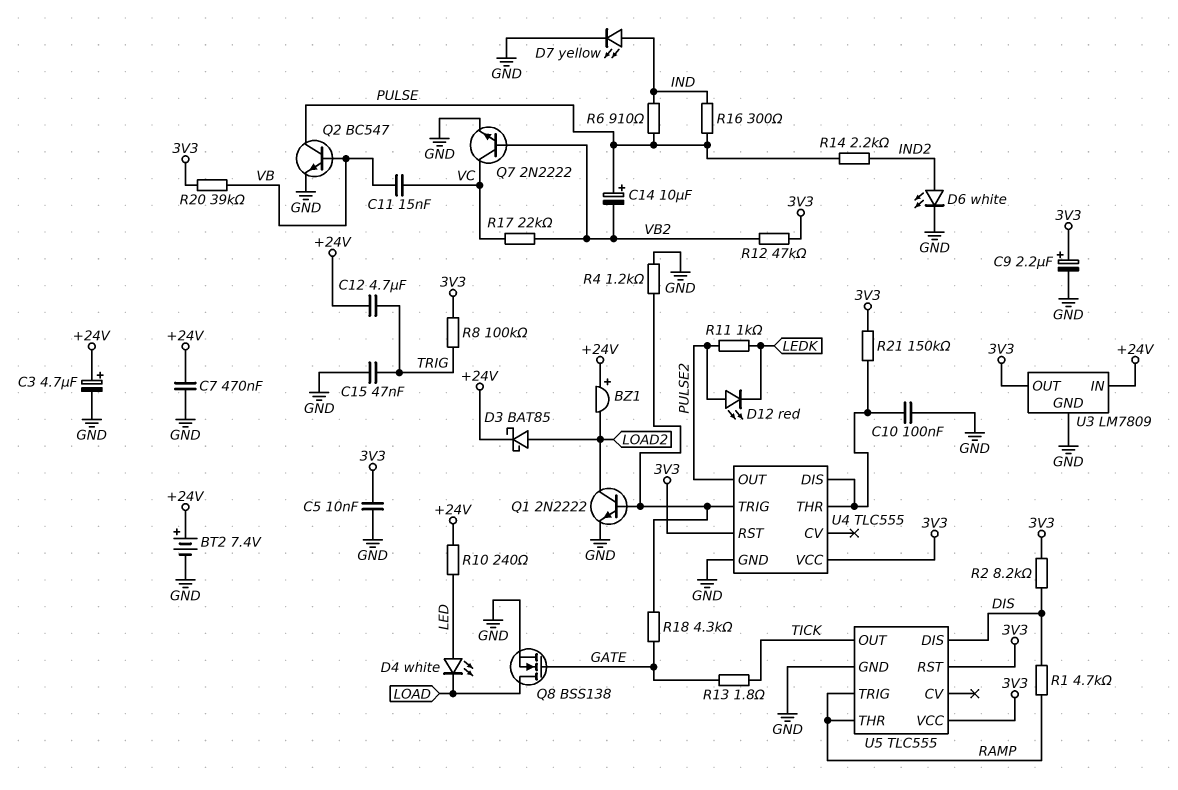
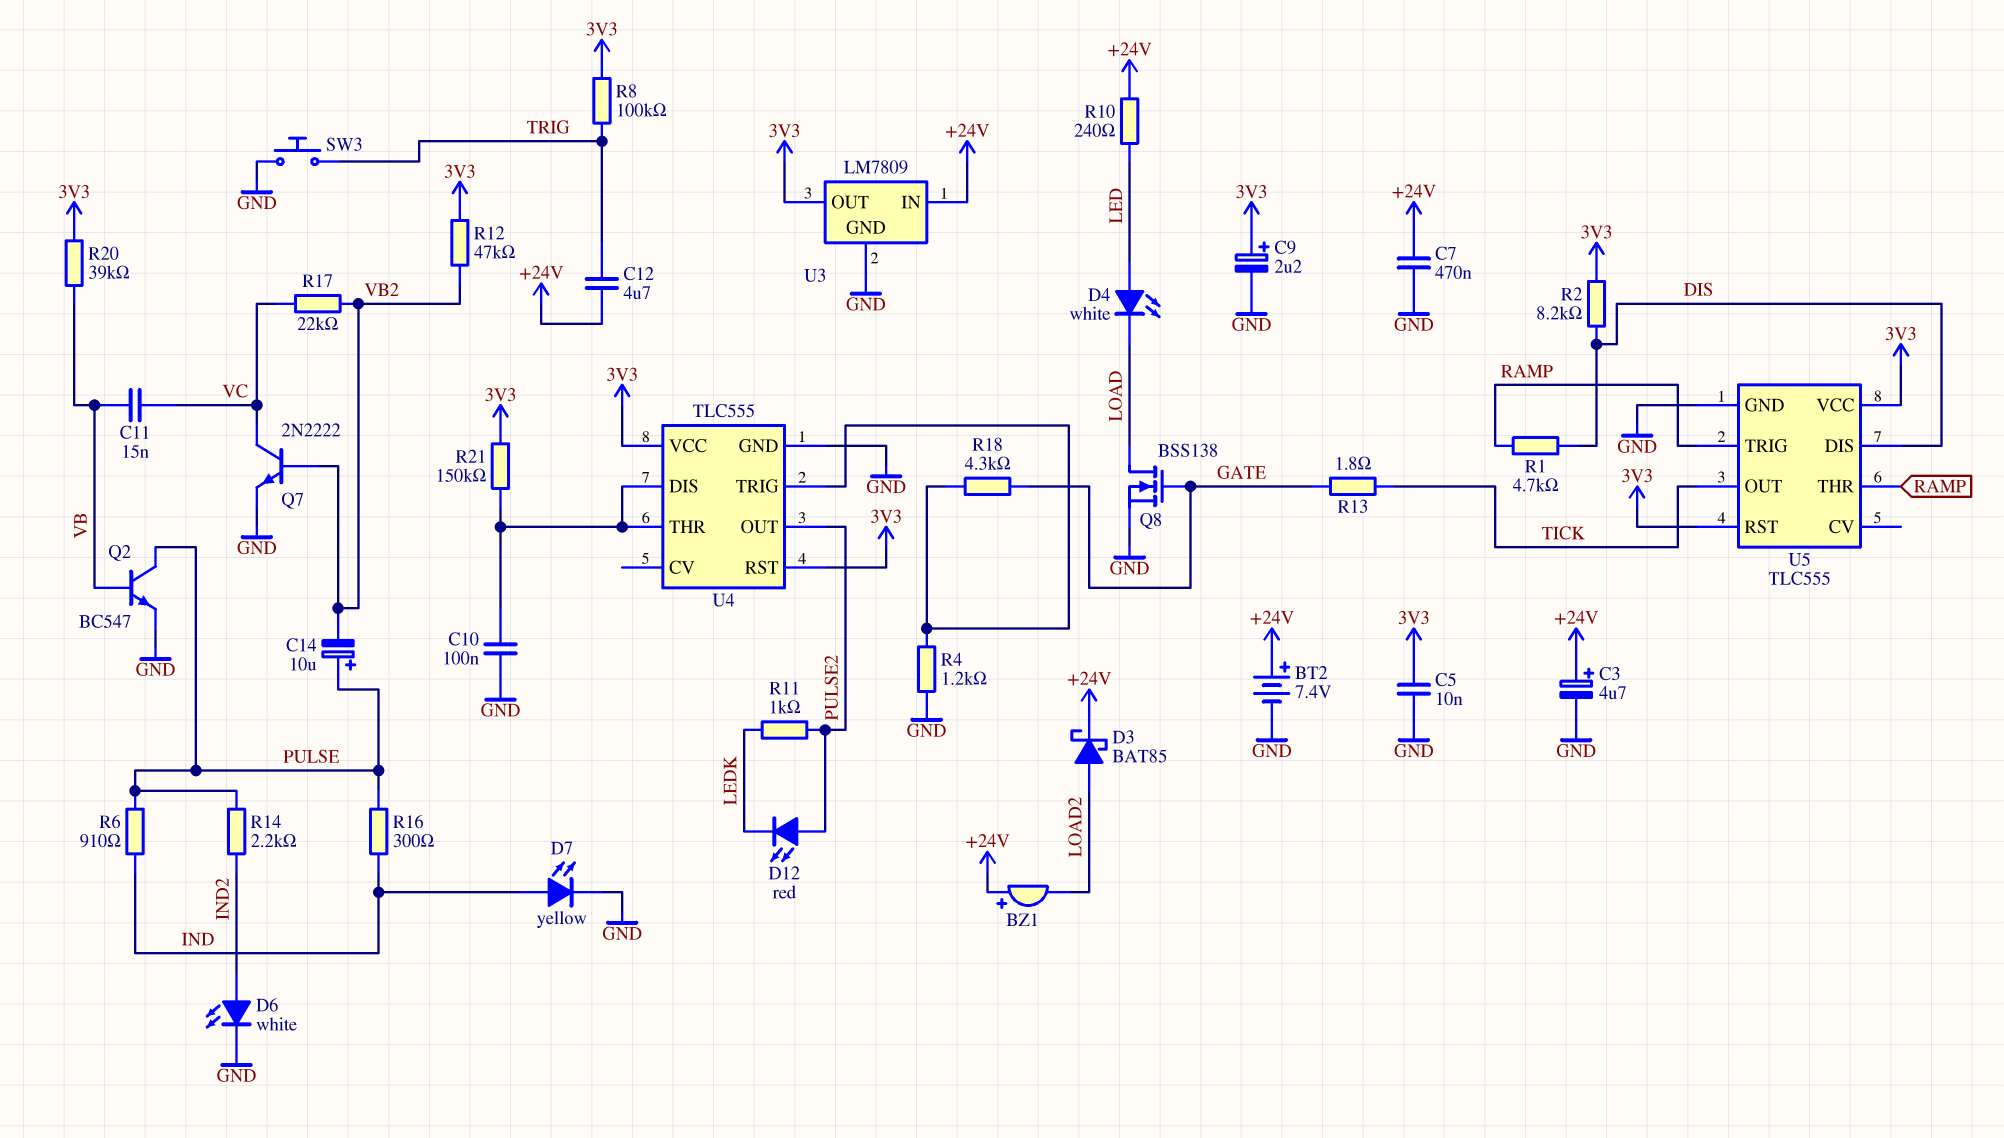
C15: 47nF (GND, TRIG) -> none
Q1: NPN 2N2222 (B U4/TRIG, C LOAD2, E GND) -> none
SW3: none -> button (GND, TRIG)

